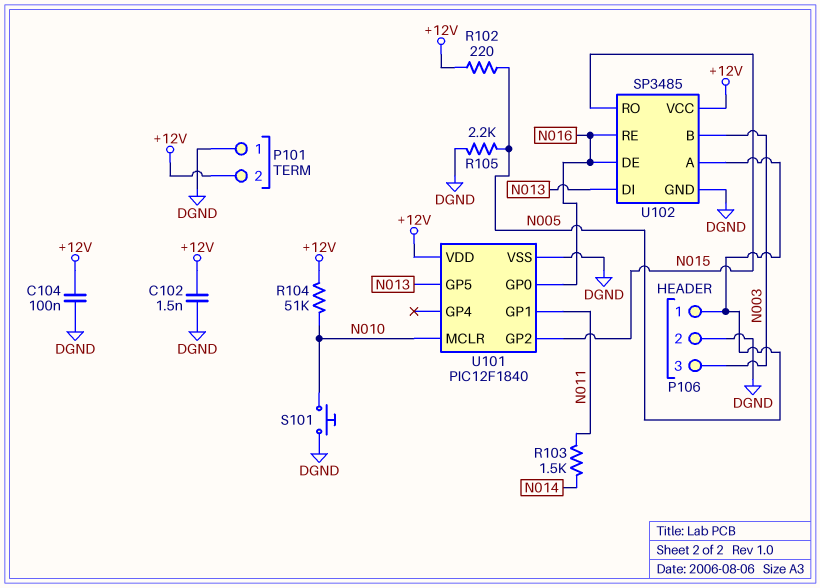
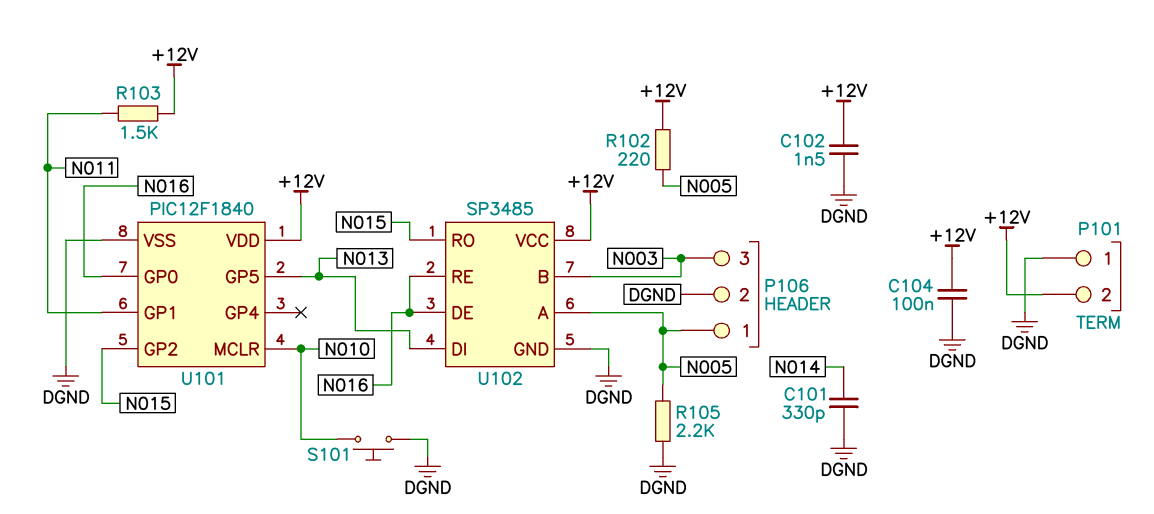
C101: none -> 330pF (DGND, N014)
R103: 1.5k (N011, N014) -> 1.5k (+12V, N011)
R104: 51k (+12V, N010) -> none

